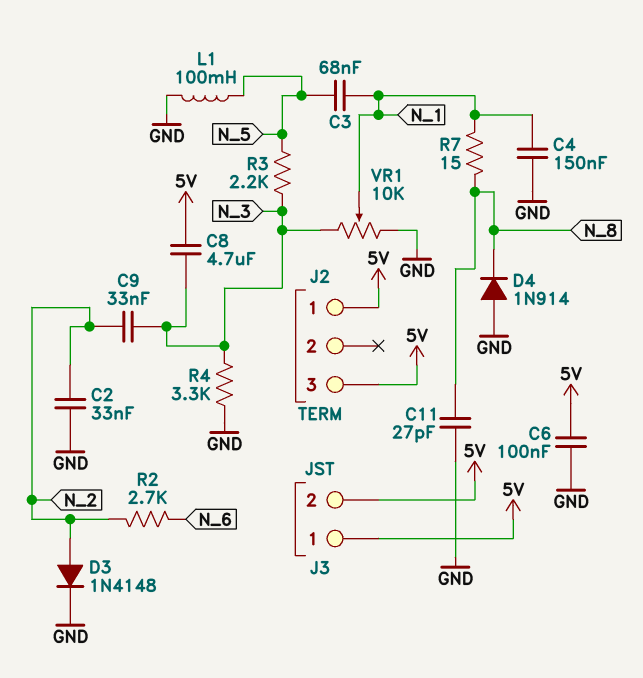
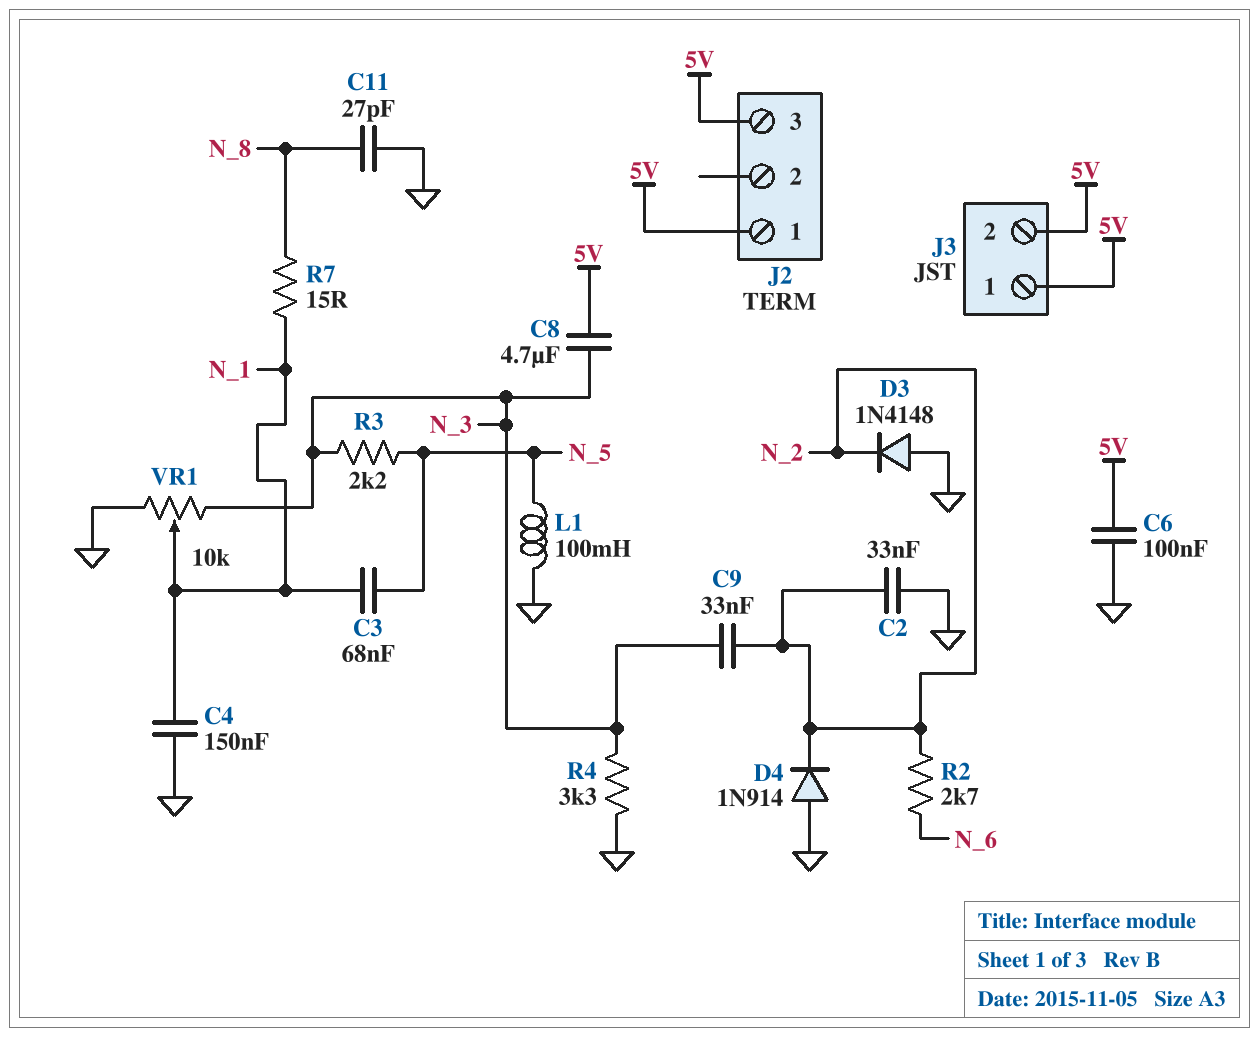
D3: diode 1N4148 (A N_2, K GND) -> diode 1N4148 (A GND, K N_2)
D4: diode 1N914 (A GND, K N_8) -> diode 1N914 (A GND, K N_2)

